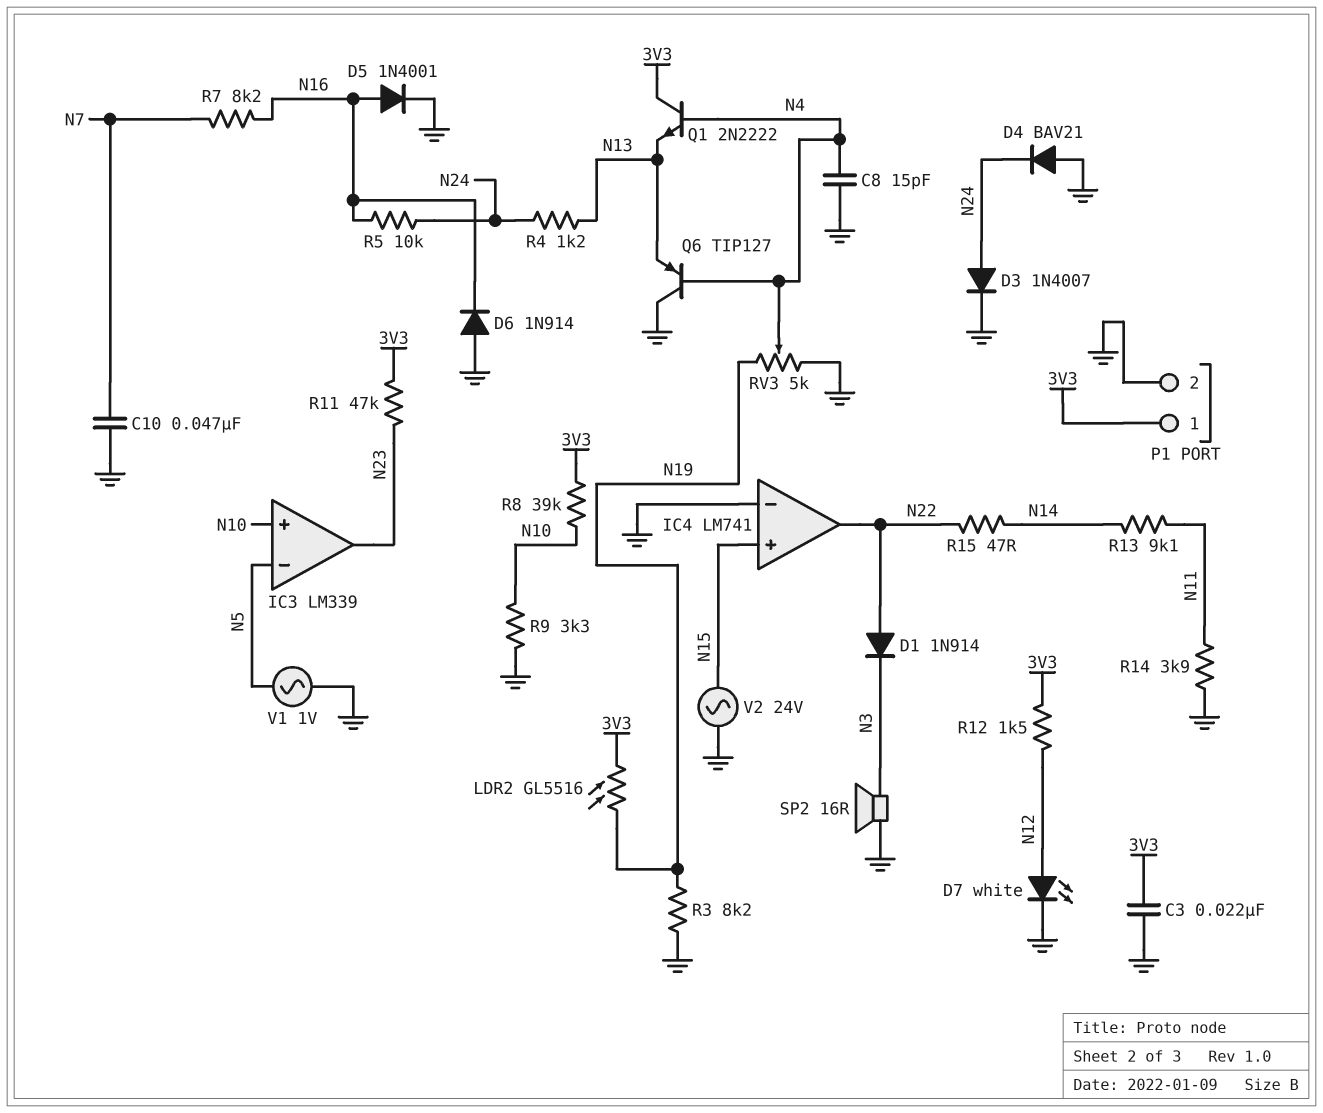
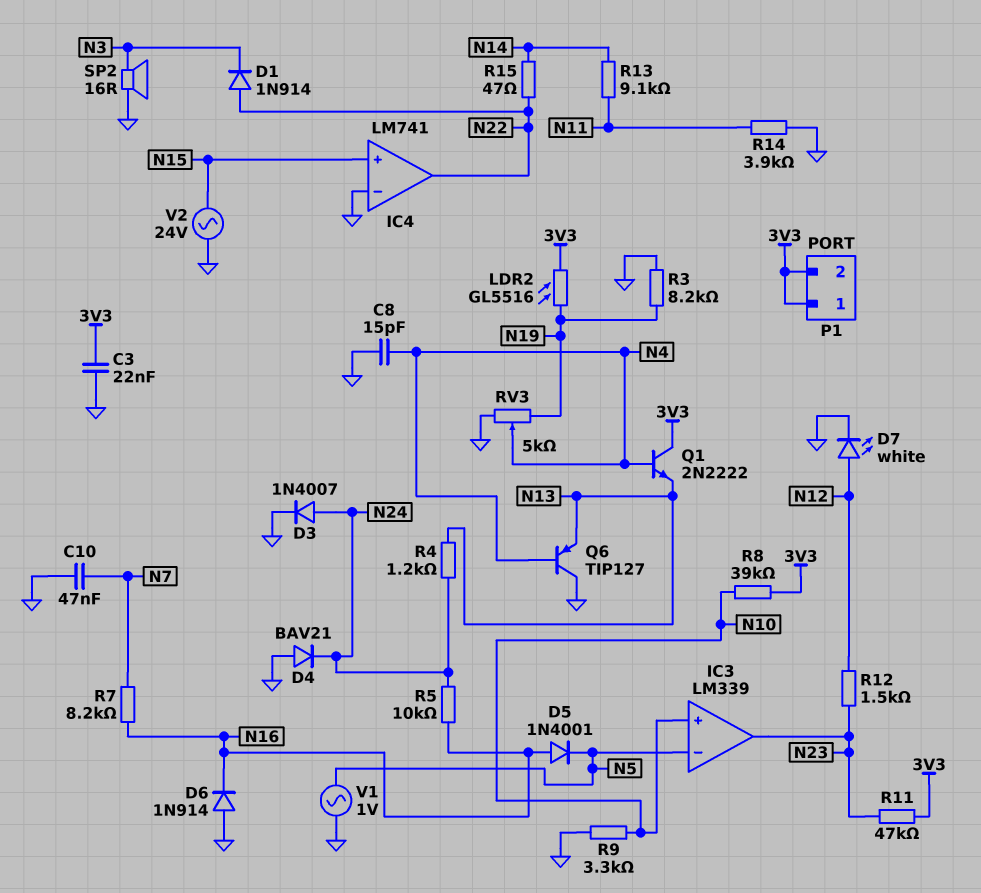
D5: diode 1N4001 (A N16, K GND) -> diode 1N4001 (A N16, K N5)
P1 pin 2: GND -> 3V3
R12: 1.5k (3V3, N12) -> 1.5k (N12, N23)

